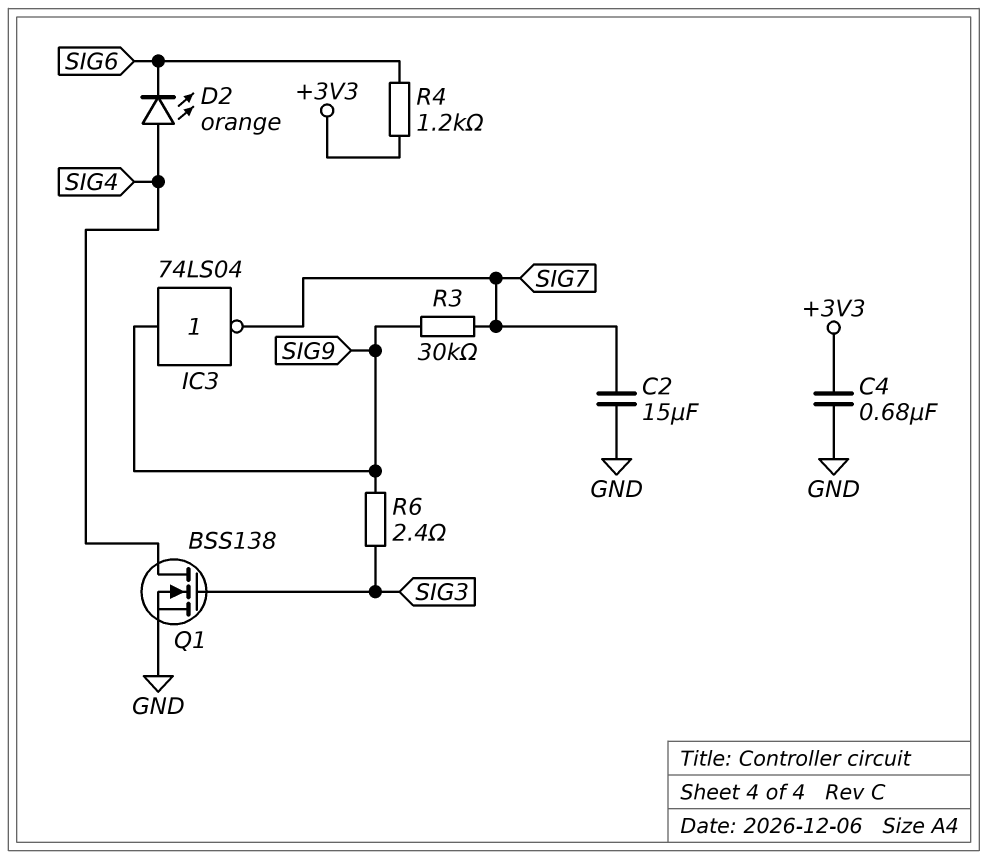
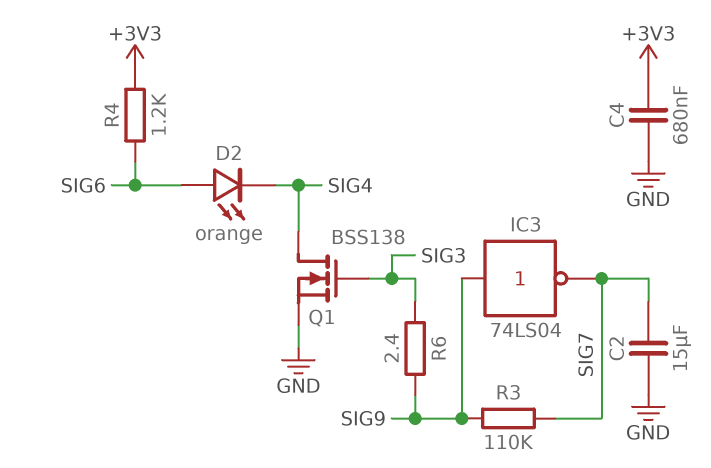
D2: LED orange (A SIG4, K SIG6) -> LED orange (A SIG6, K SIG4)
R3: 30k (SIG7, SIG9) -> 110k (SIG7, SIG9)

